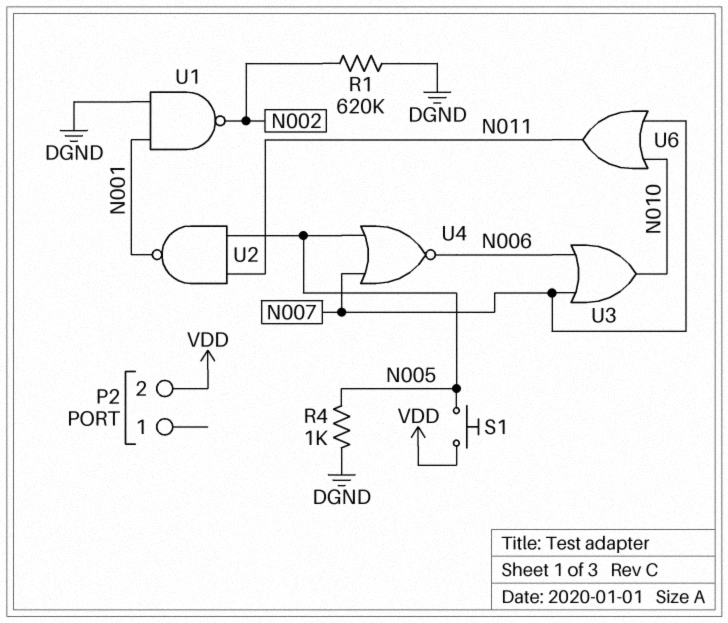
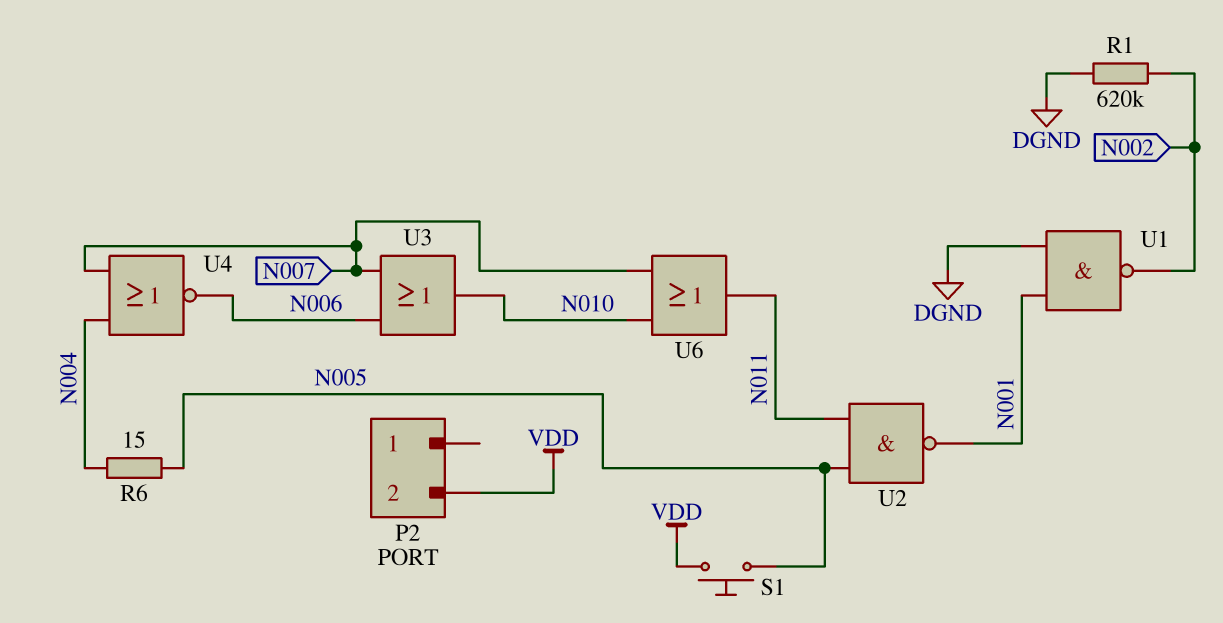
R4: 1k (DGND, N005) -> none
R6: none -> 15 (N004, N005)
U4: NOR (in N005, in N007, out N006) -> NOR (in N004, in N007, out N006)

